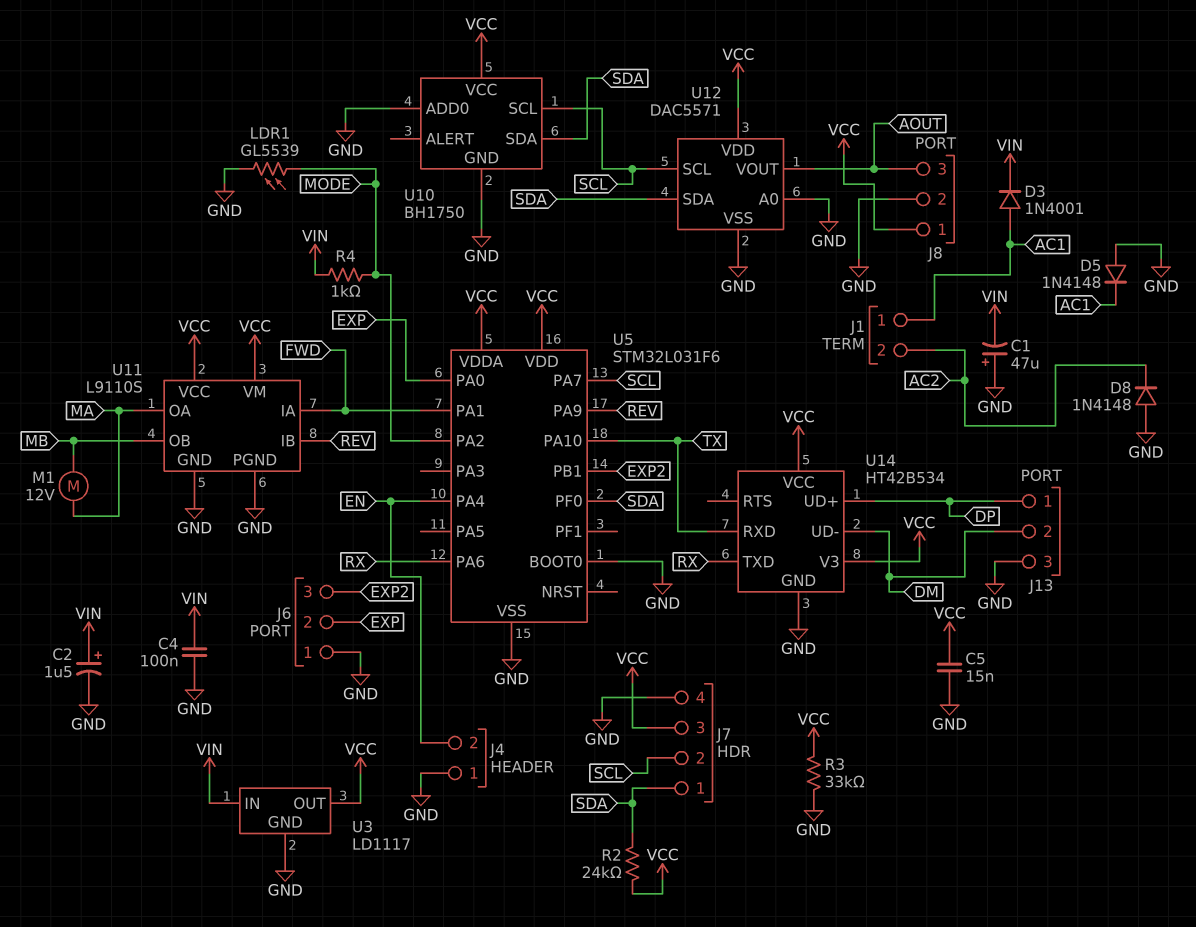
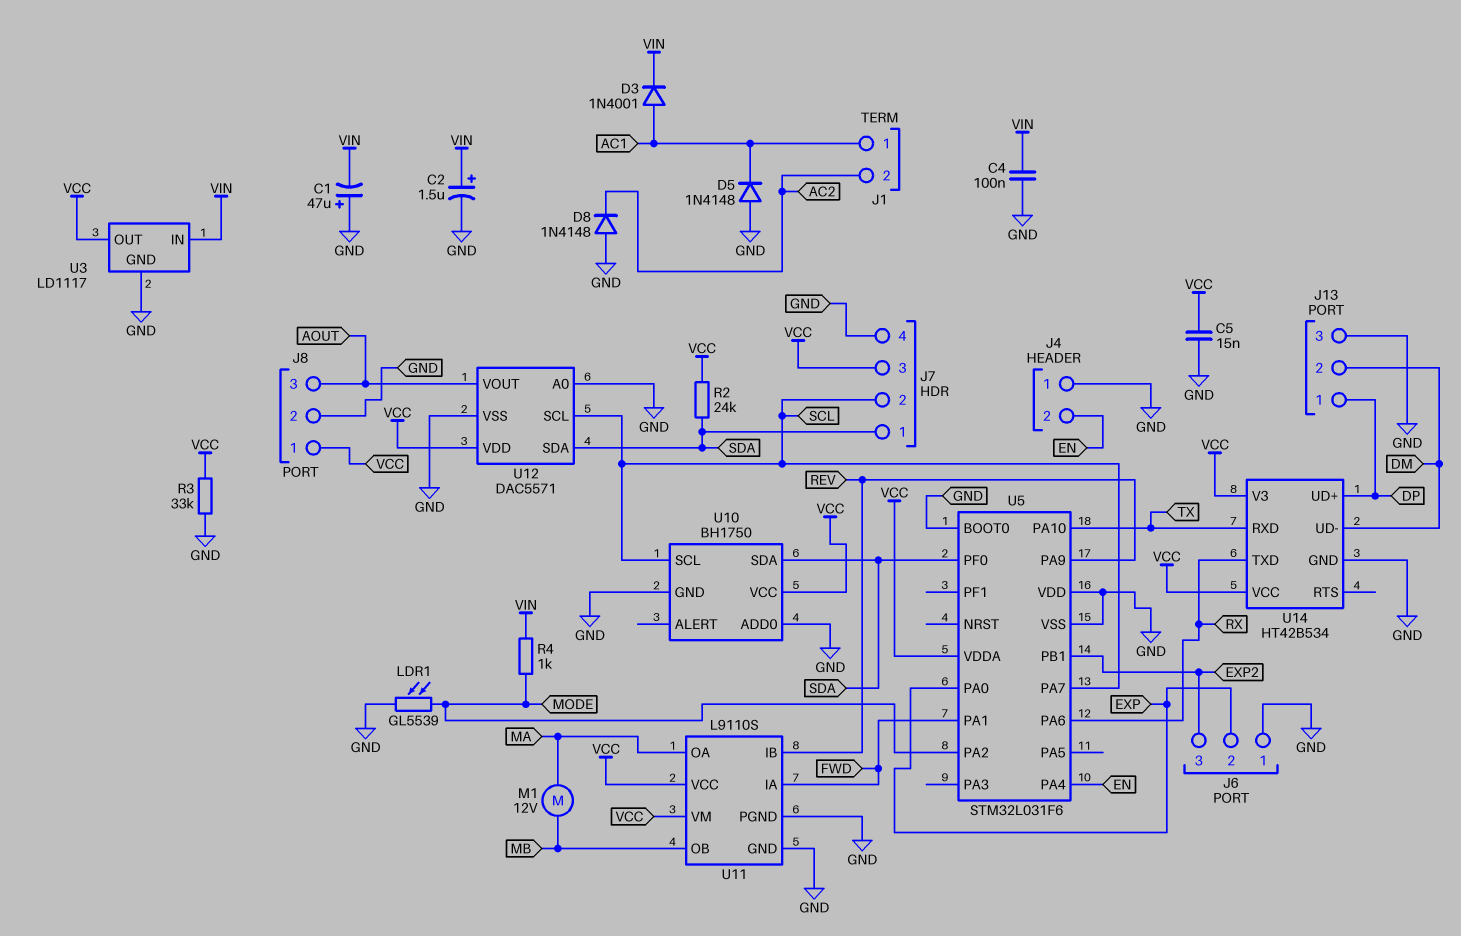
U5 pin VDD: VCC -> GND

